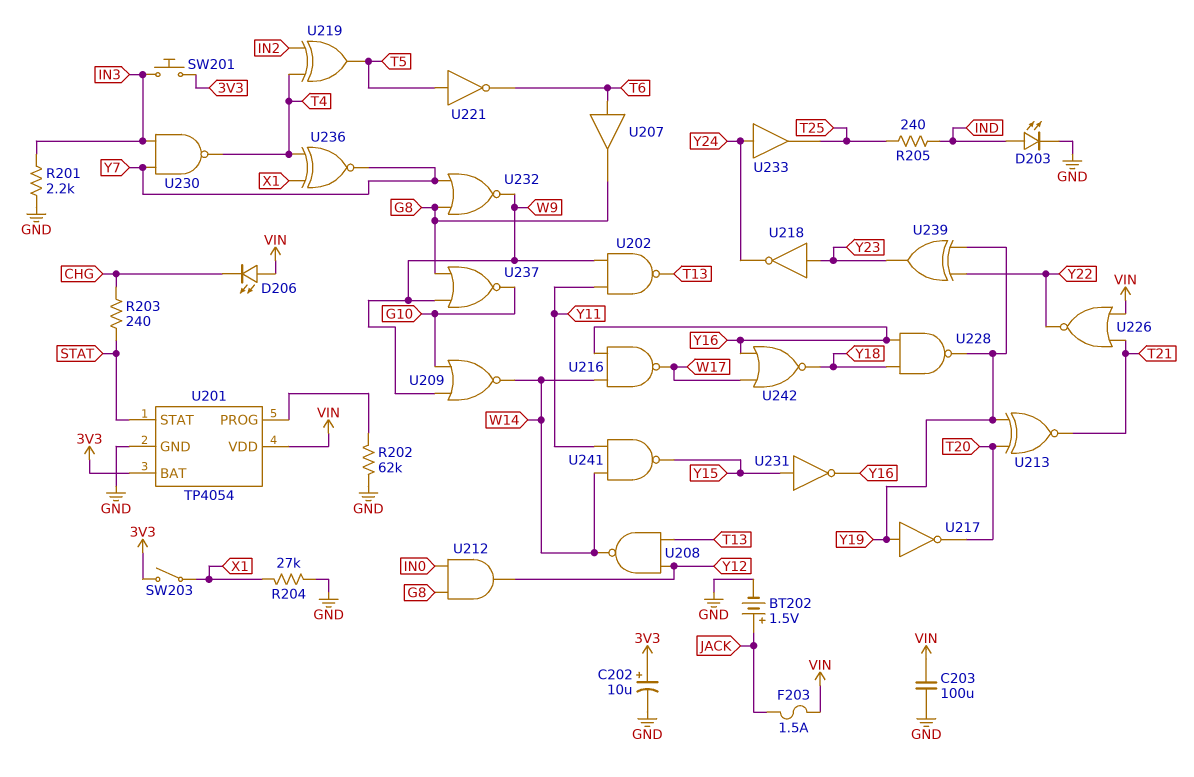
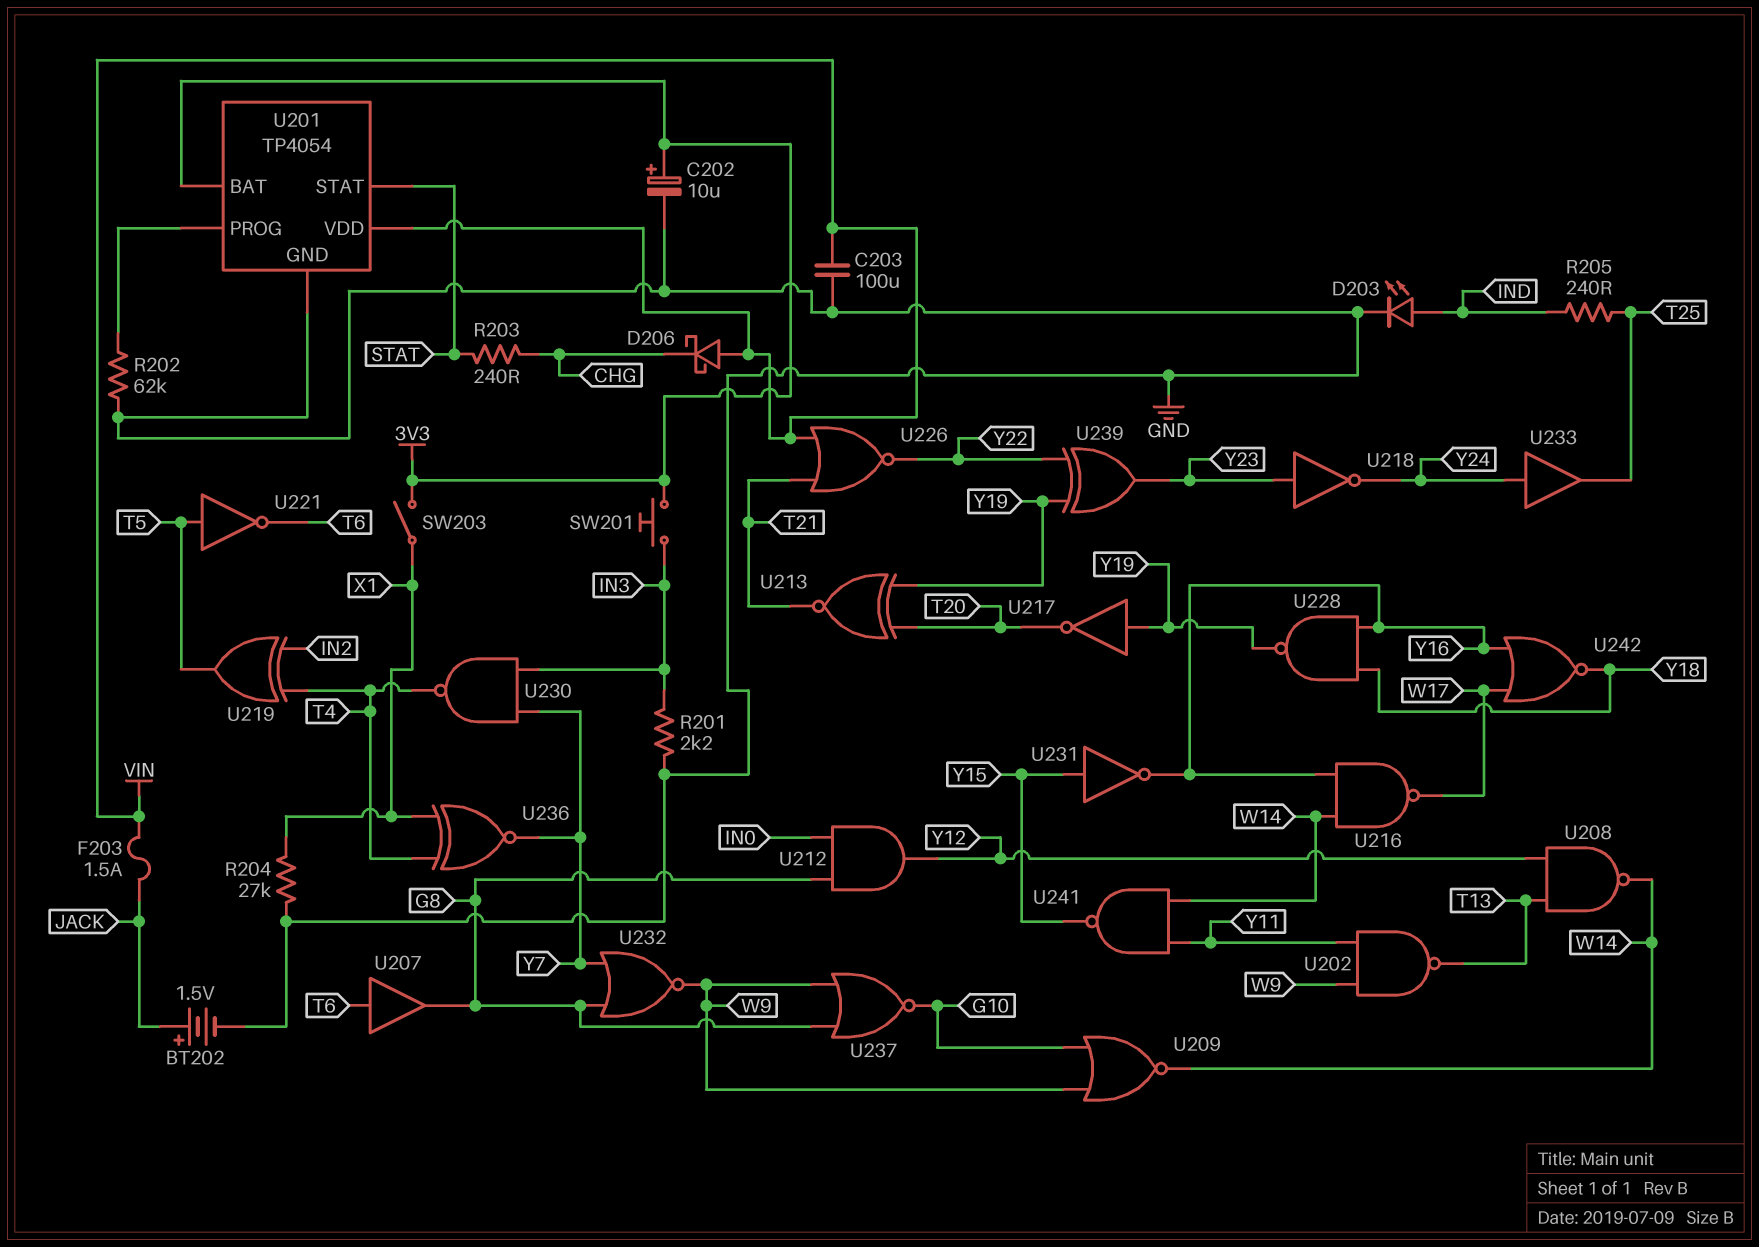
D206: LED (A VIN, K CHG) -> schottky (A VIN, K CHG)

